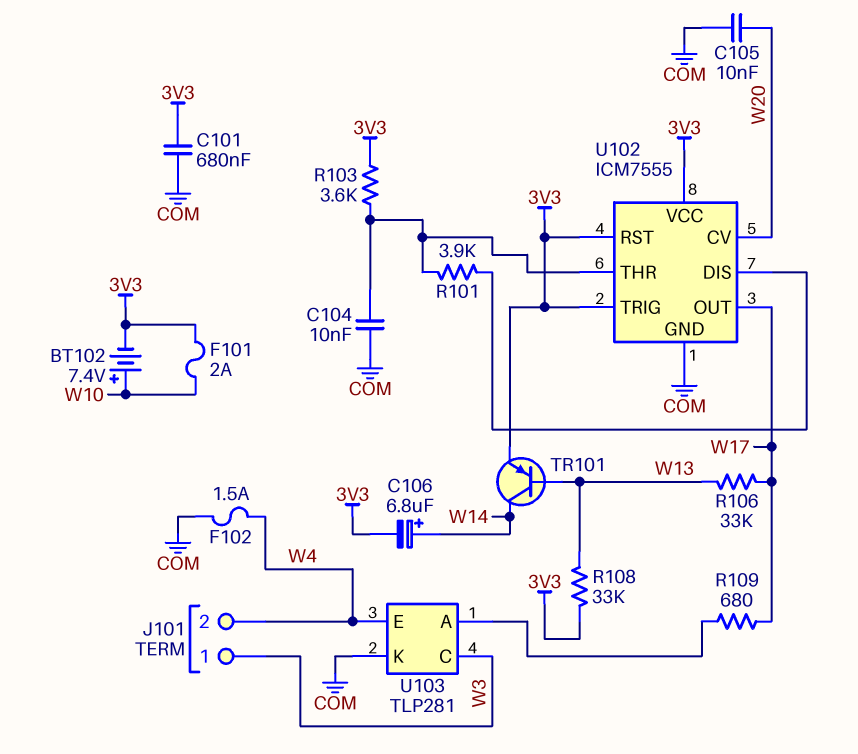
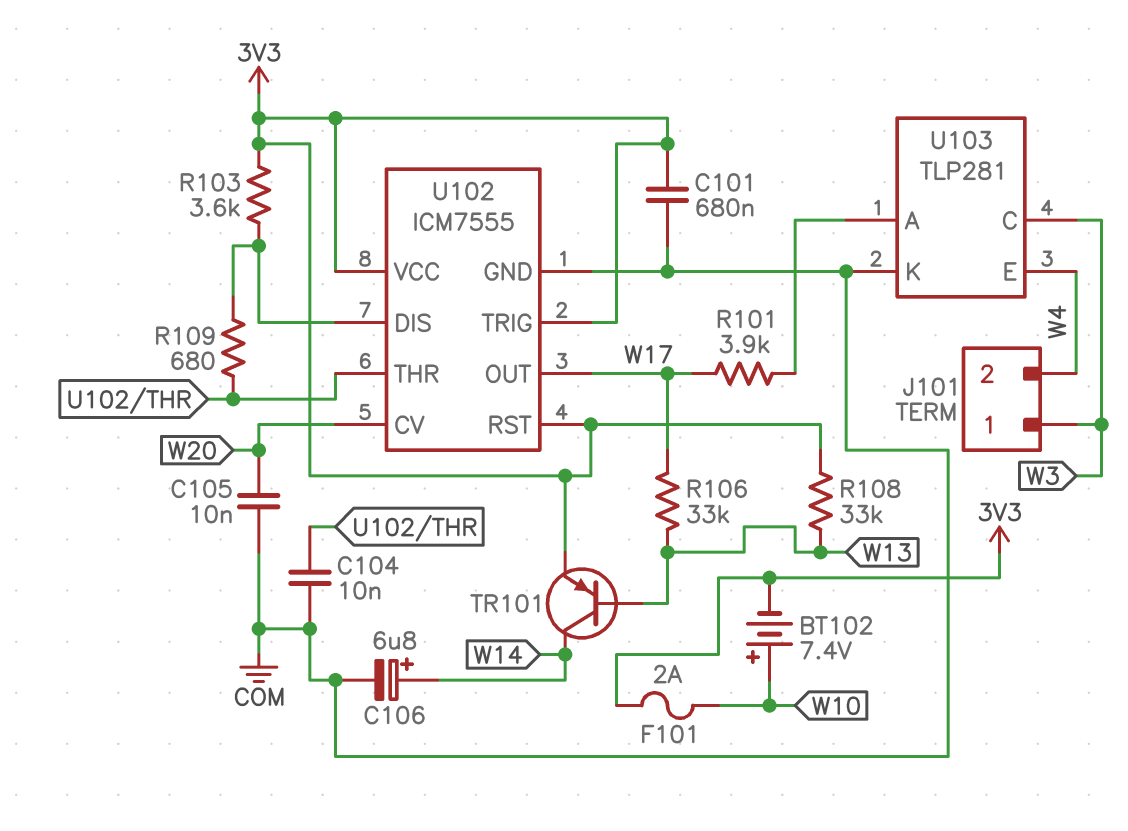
C106: 6.8uF (plus W14, minus 3V3) -> 6.8uF (plus W14, minus COM)
F102: 1.5A (COM, W4) -> none
R101: 3.9k (U102/DIS, U102/THR) -> 3.9k (U103/A, W17)
R103: 3.6k (3V3, U102/THR) -> 3.6k (3V3, U102/DIS)
R109: 680 (U103/A, W17) -> 680 (U102/DIS, U102/THR)

